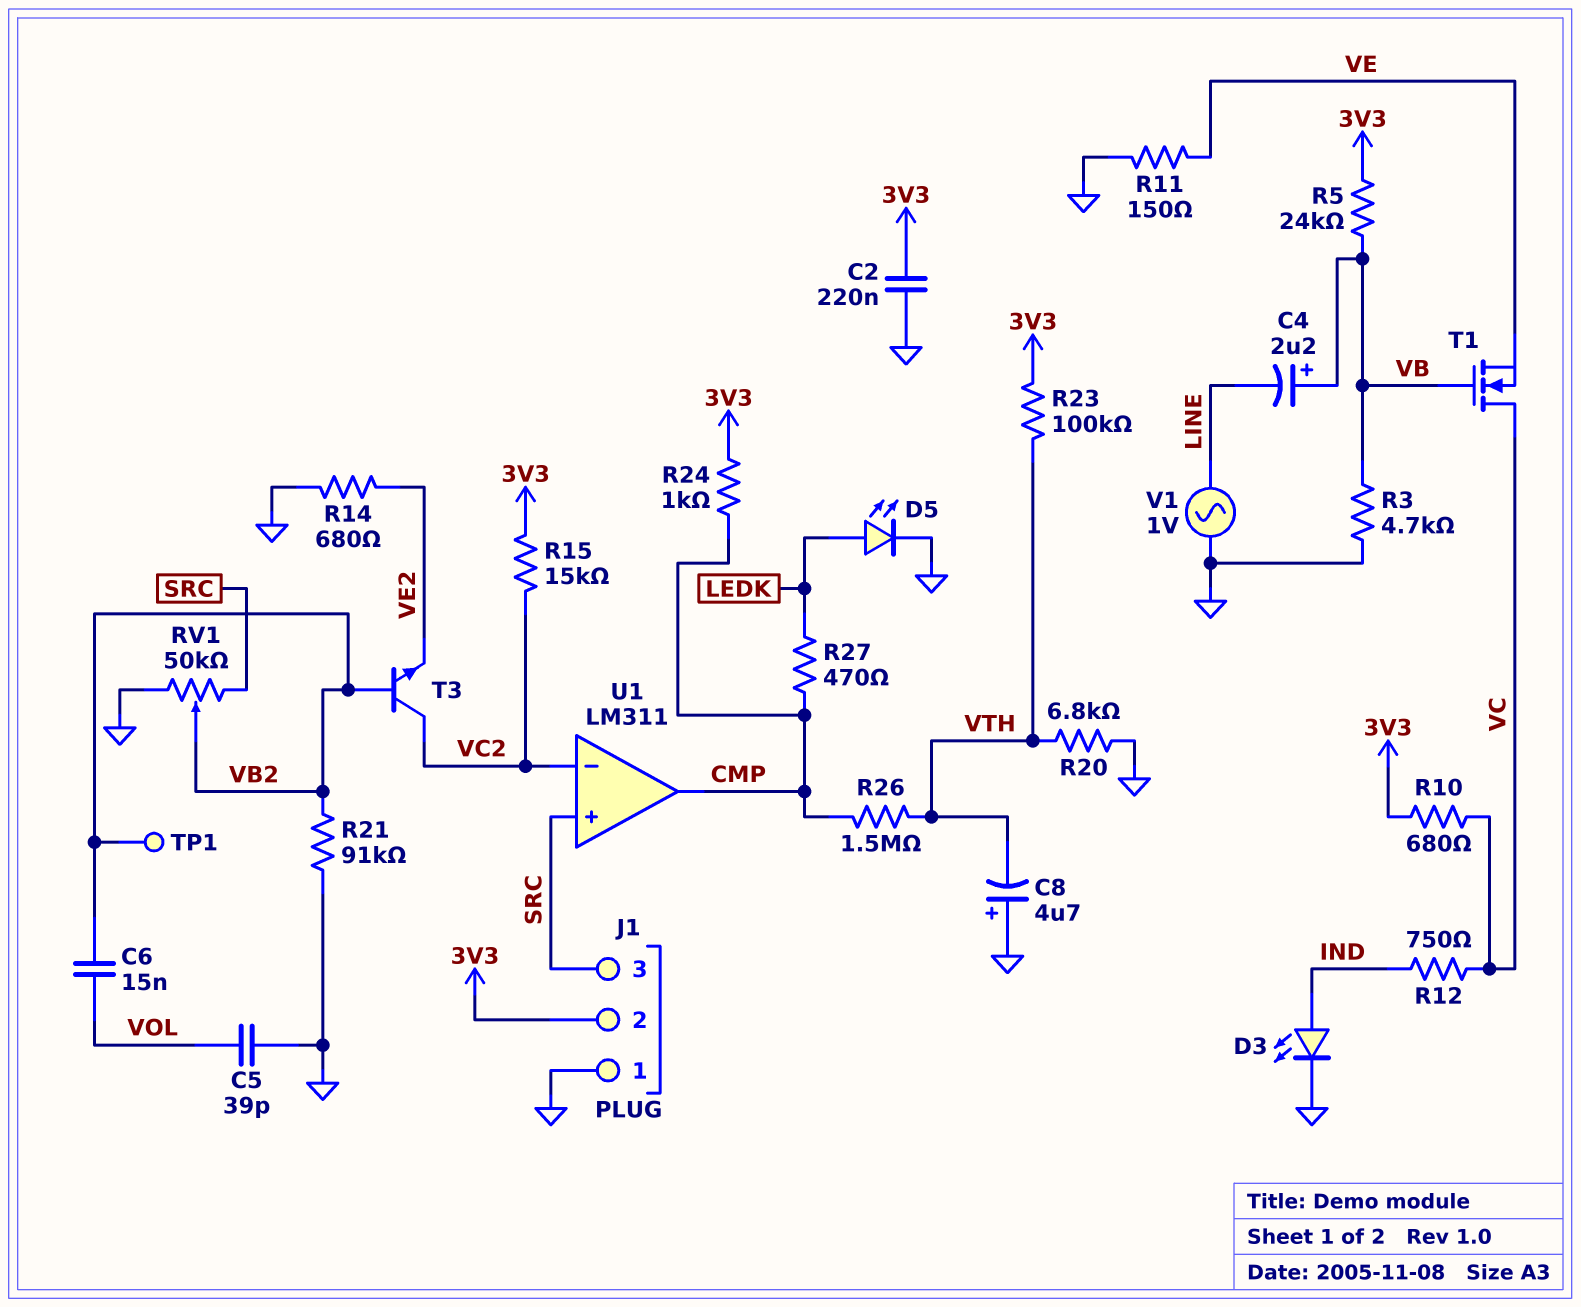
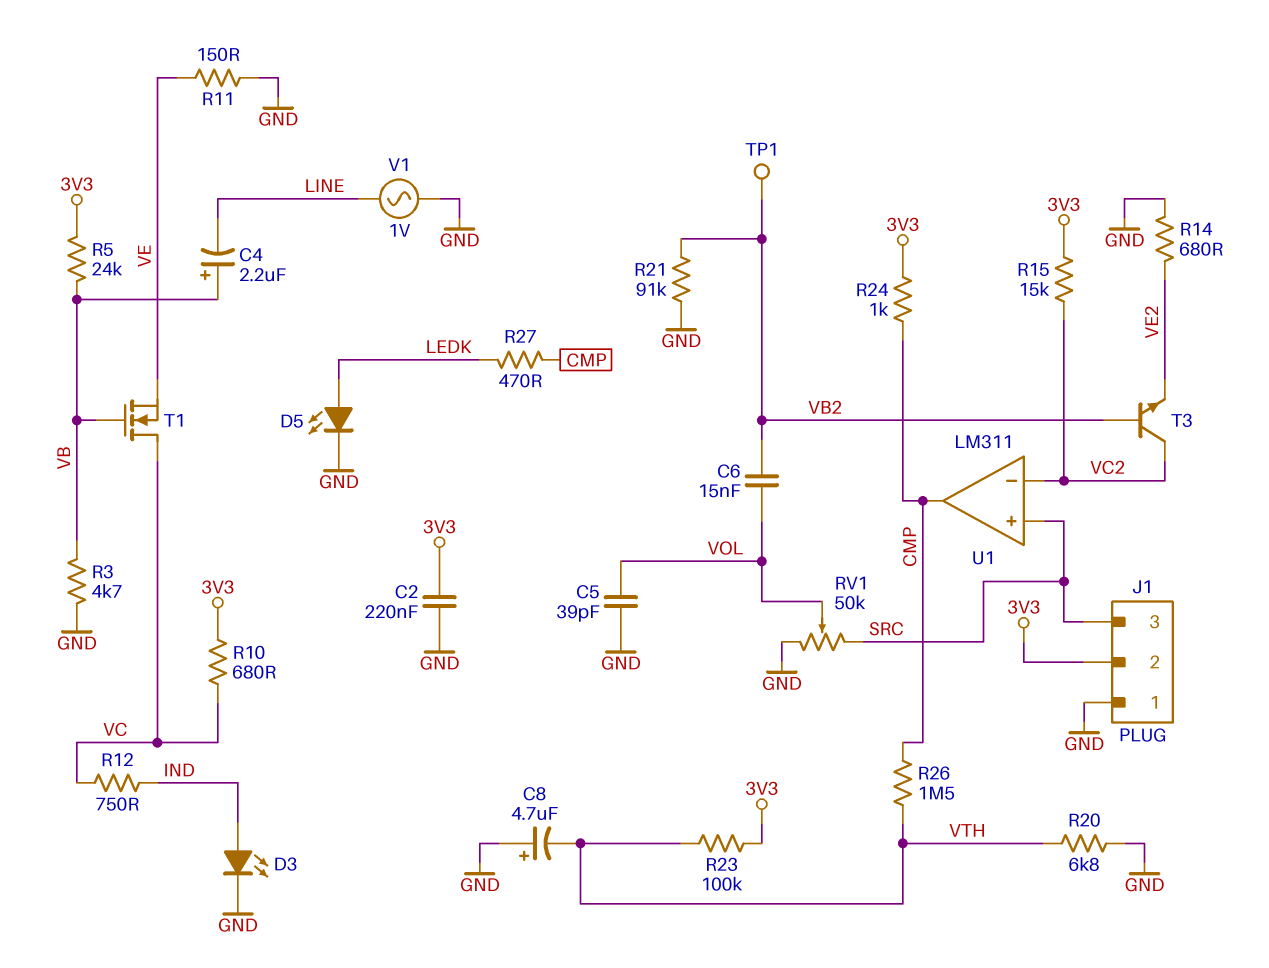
RV1: 50k (GND, SRC, wiper VB2) -> 50k (GND, SRC, wiper VOL)

